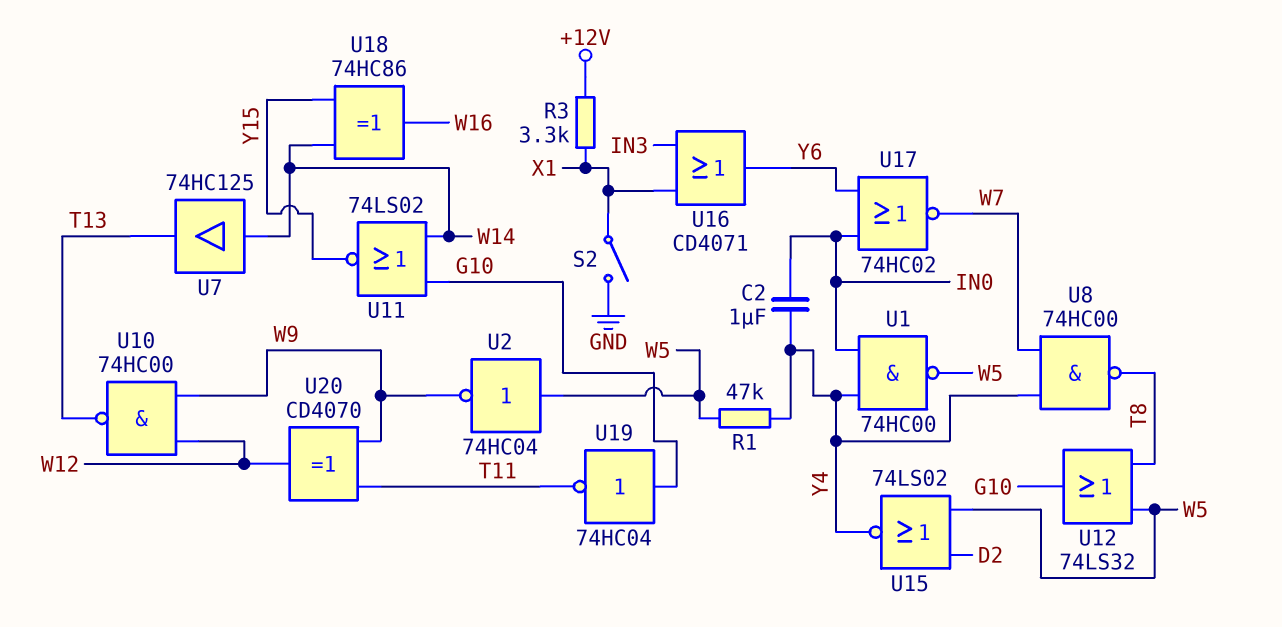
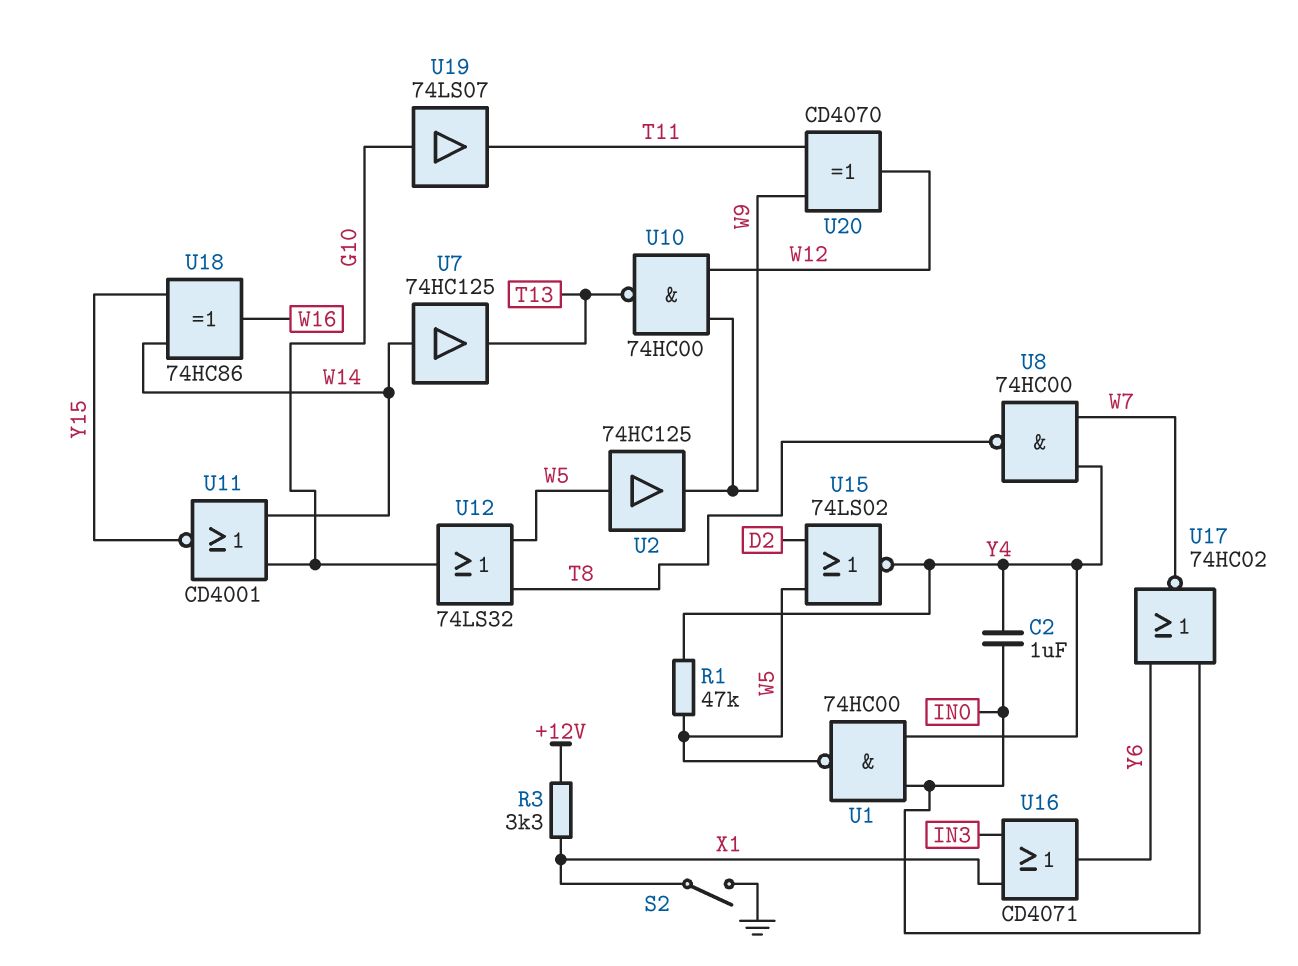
U2: NOT 74HC04 (in W5, out W9) -> buffer 74HC125 (in W5, out W9)
U11: NOR 74LS02 (in G10, in W14, out Y15) -> NOR CD4001 (in G10, in W14, out Y15)
U19: NOT 74HC04 (in G10, out T11) -> buffer 74LS07 (in G10, out T11)

